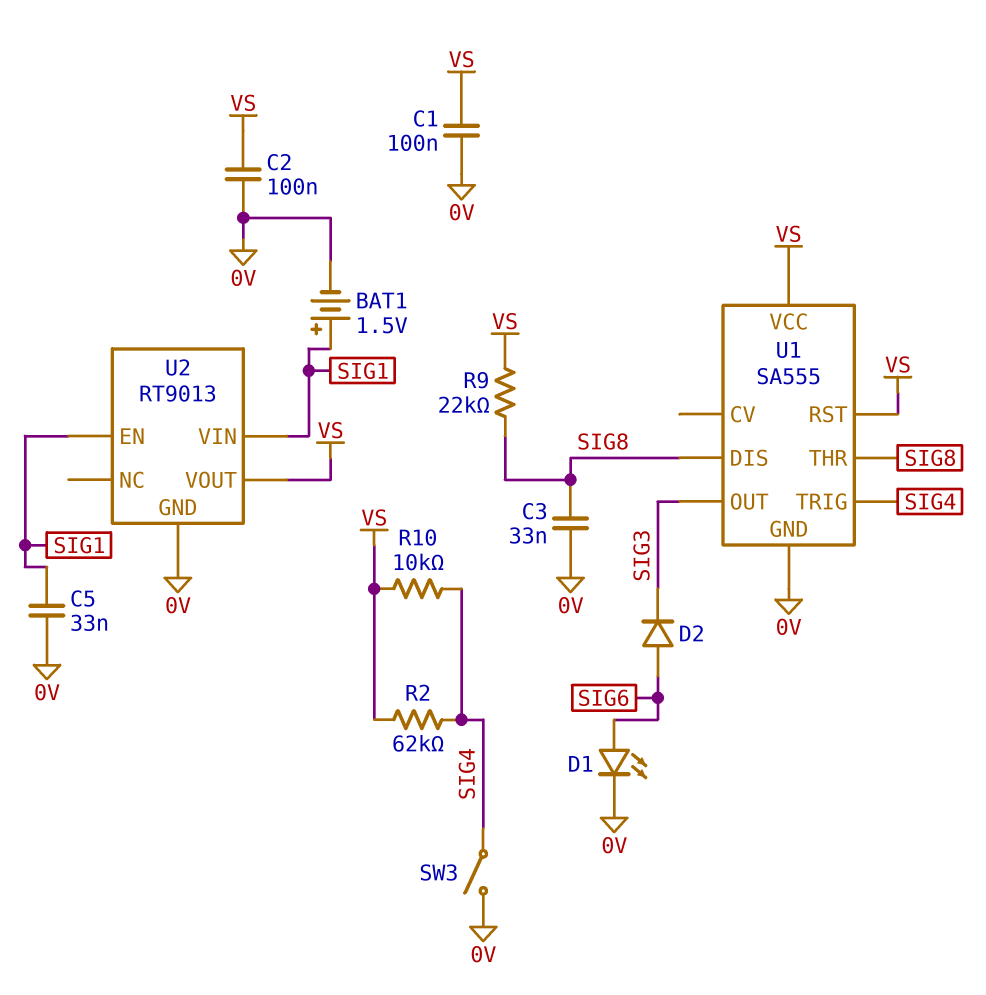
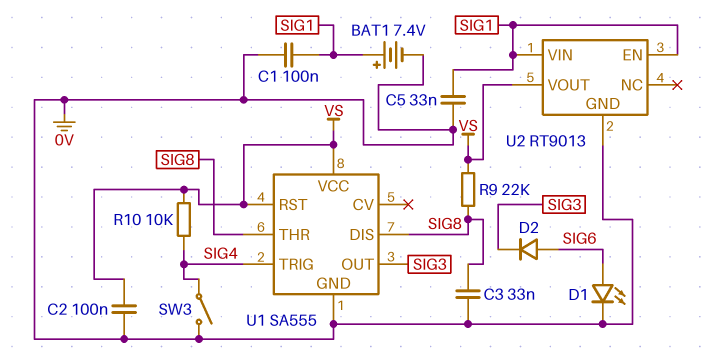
BAT1: 1.5V (plus SIG1, minus 0V) -> 7.4V (plus SIG1, minus 0V)
C1: 100nF (0V, VS) -> 100nF (0V, SIG1)
R2: 62k (SIG4, VS) -> none

